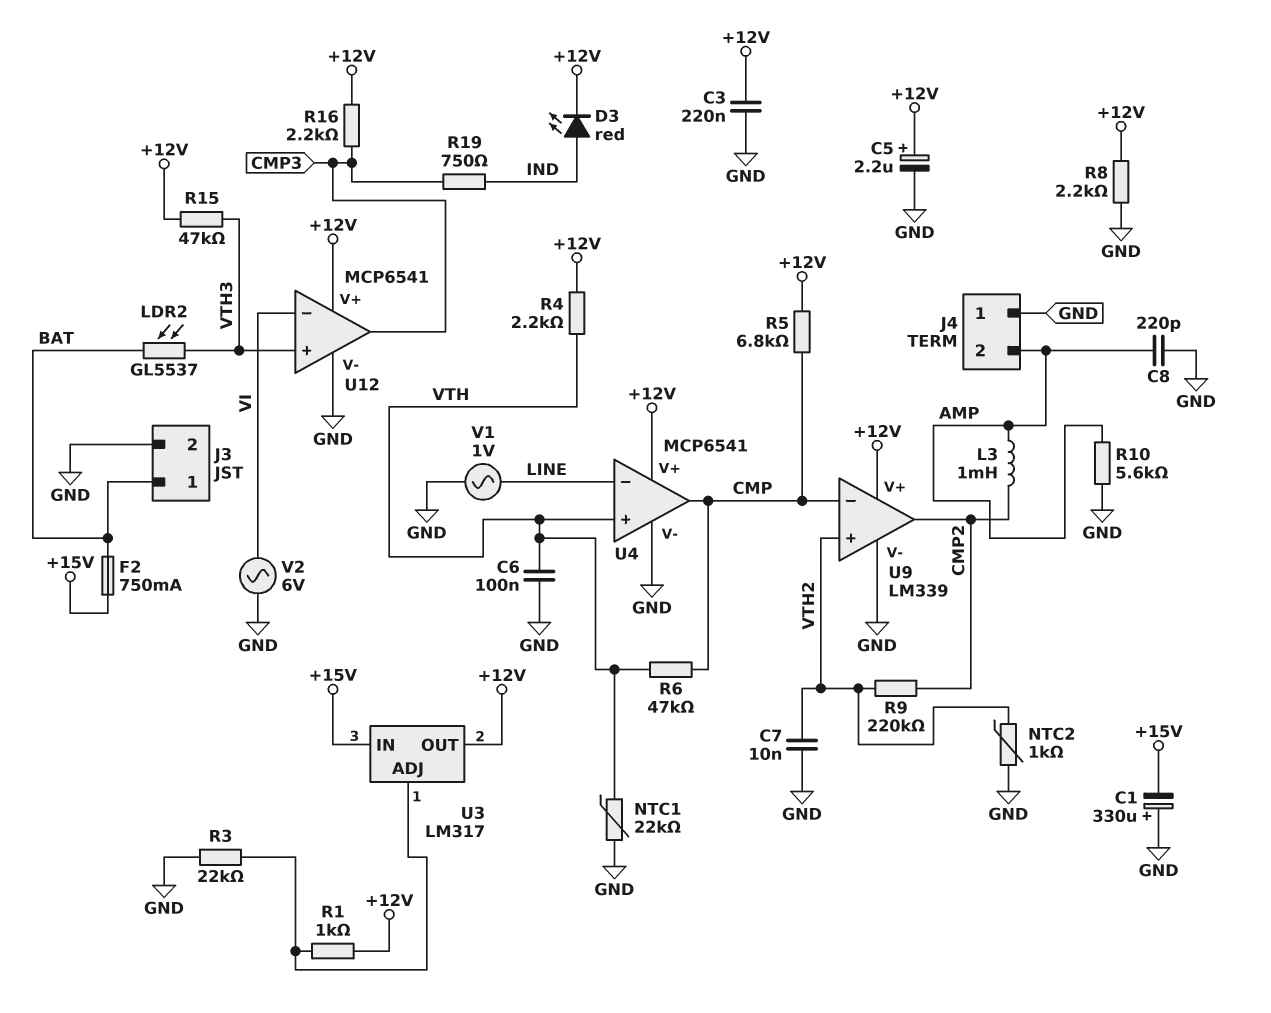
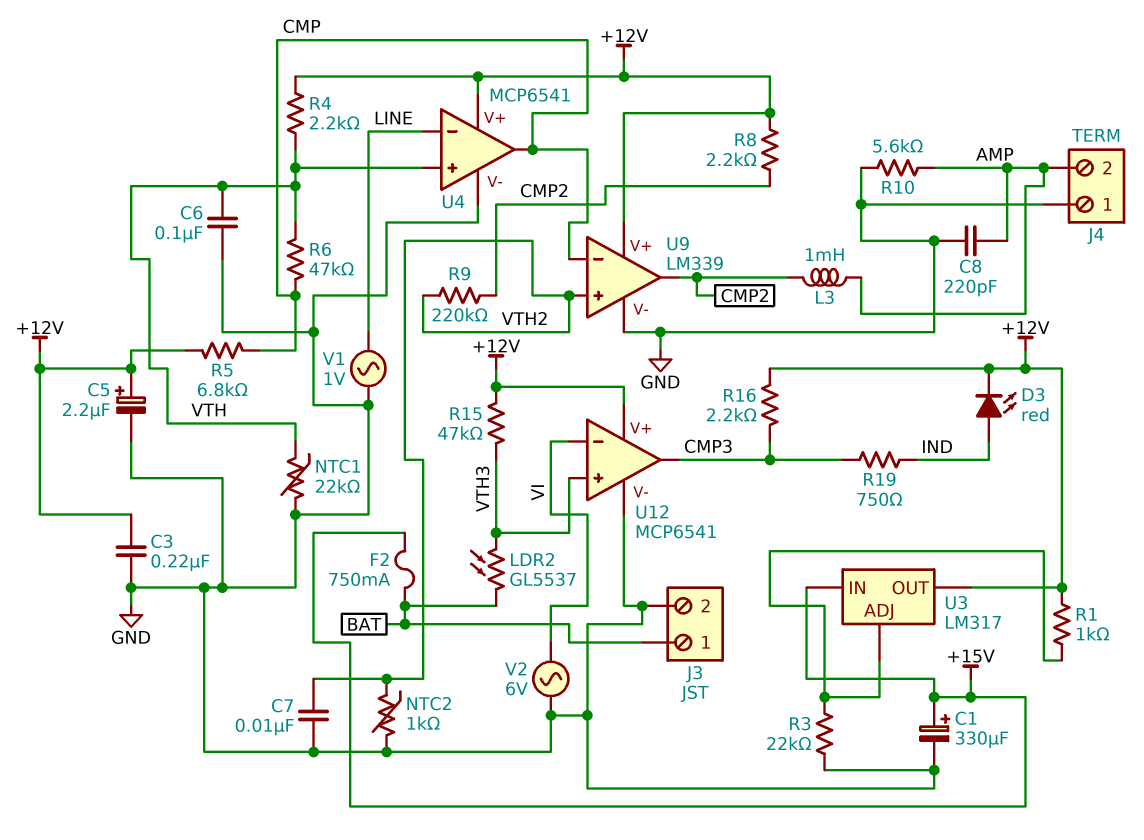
C1: 330uF (plus GND, minus +15V) -> 330uF (plus +15V, minus GND)
R8: 2.2k (+12V, GND) -> 2.2k (+12V, CMP2)

